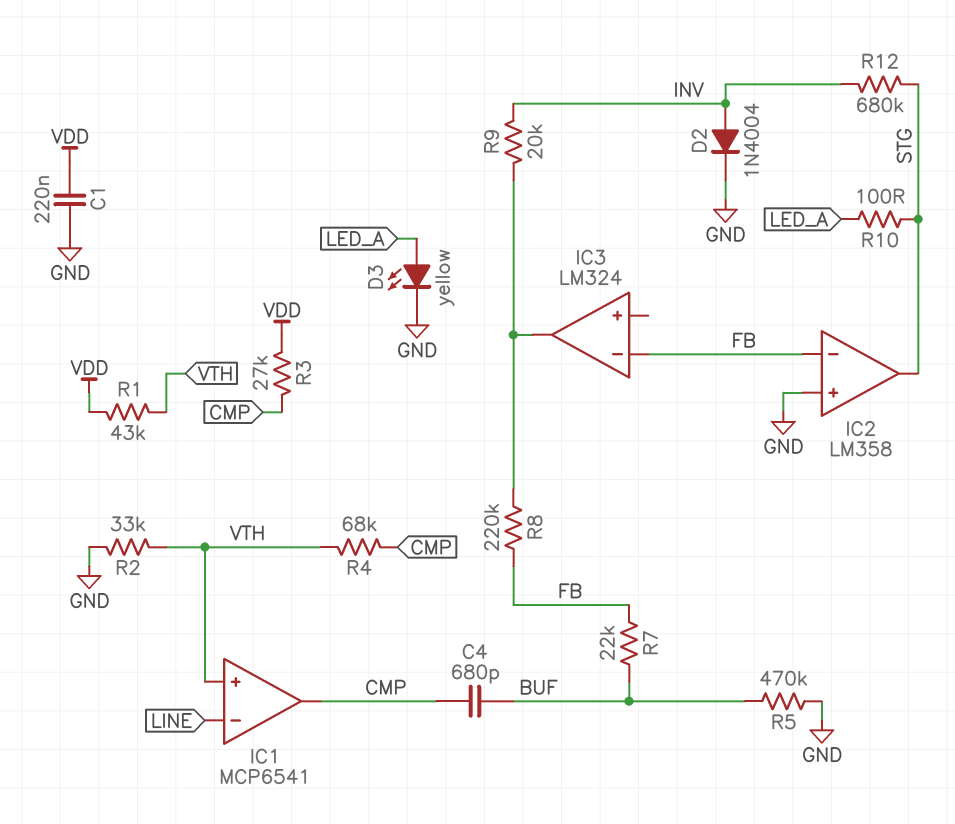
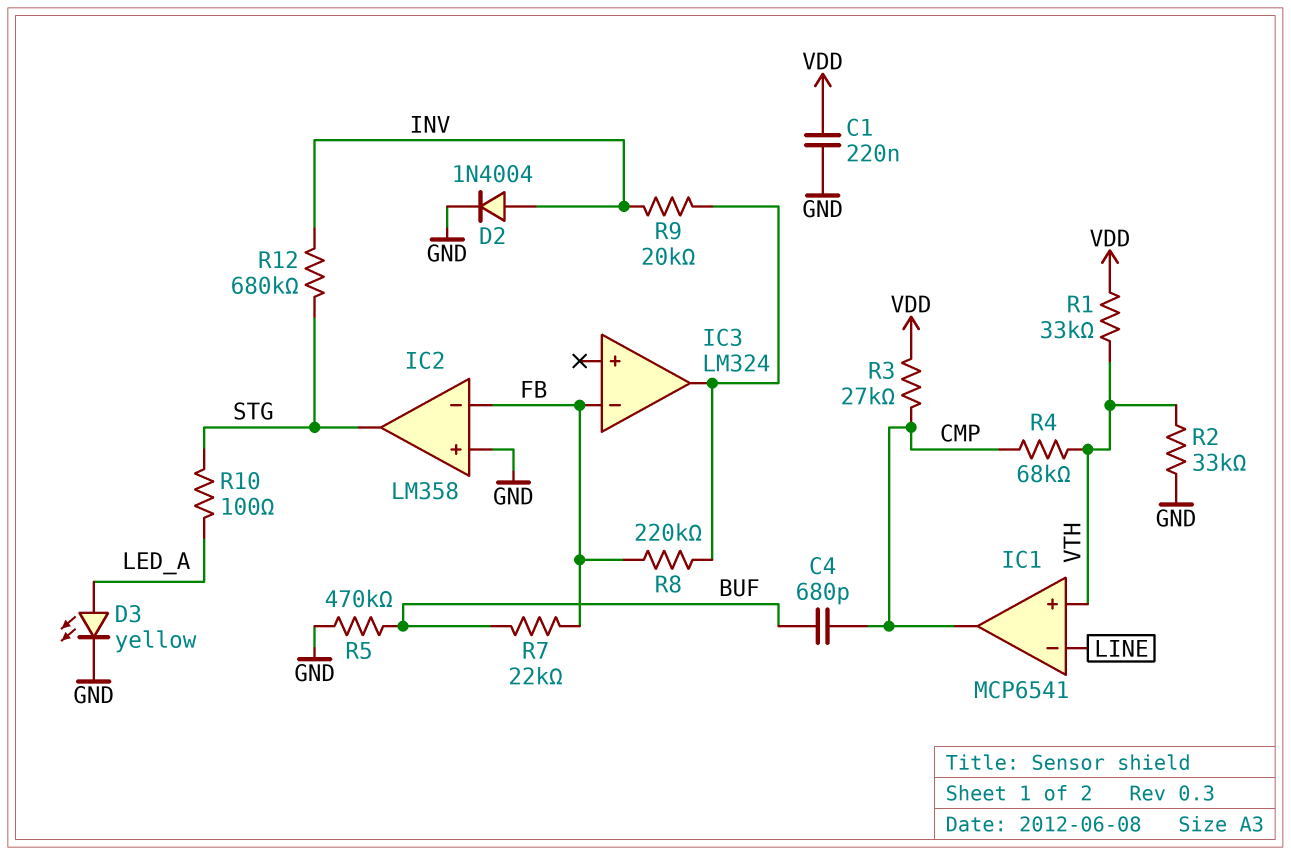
R1: 43k (VDD, VTH) -> 33k (VDD, VTH)

